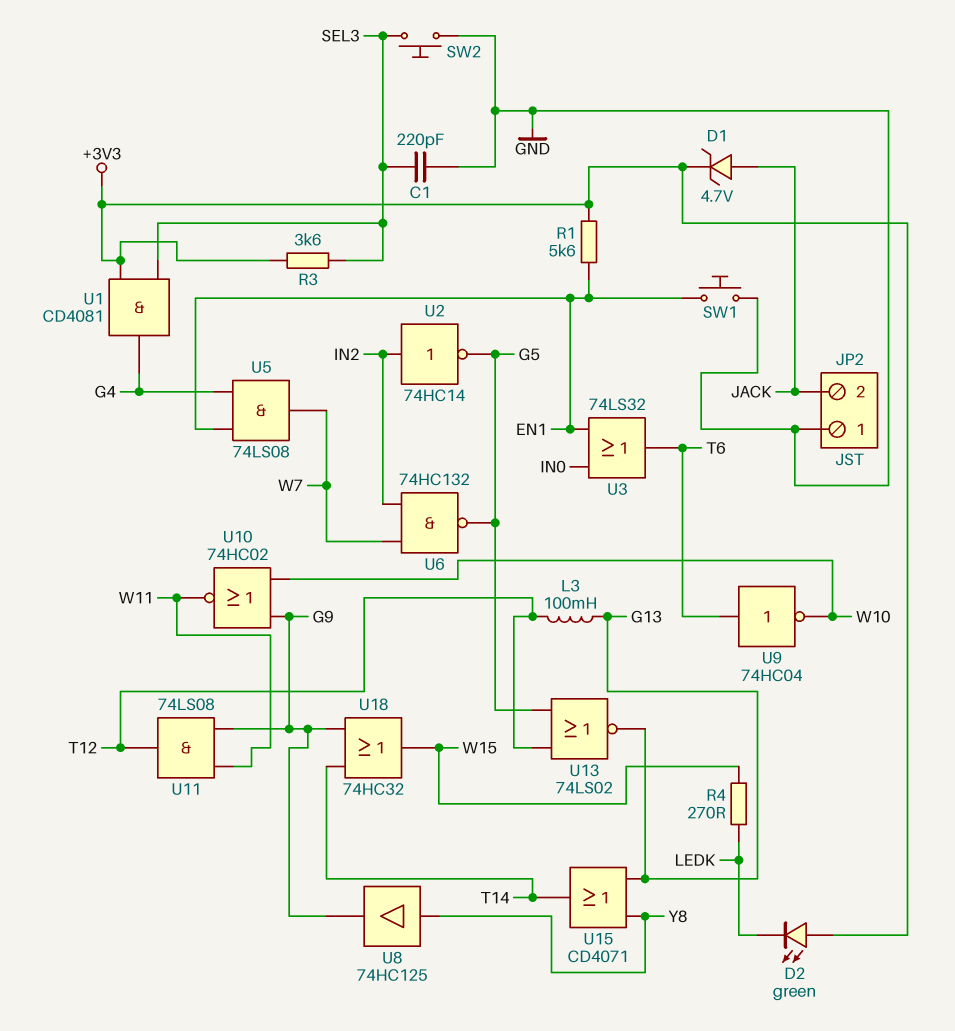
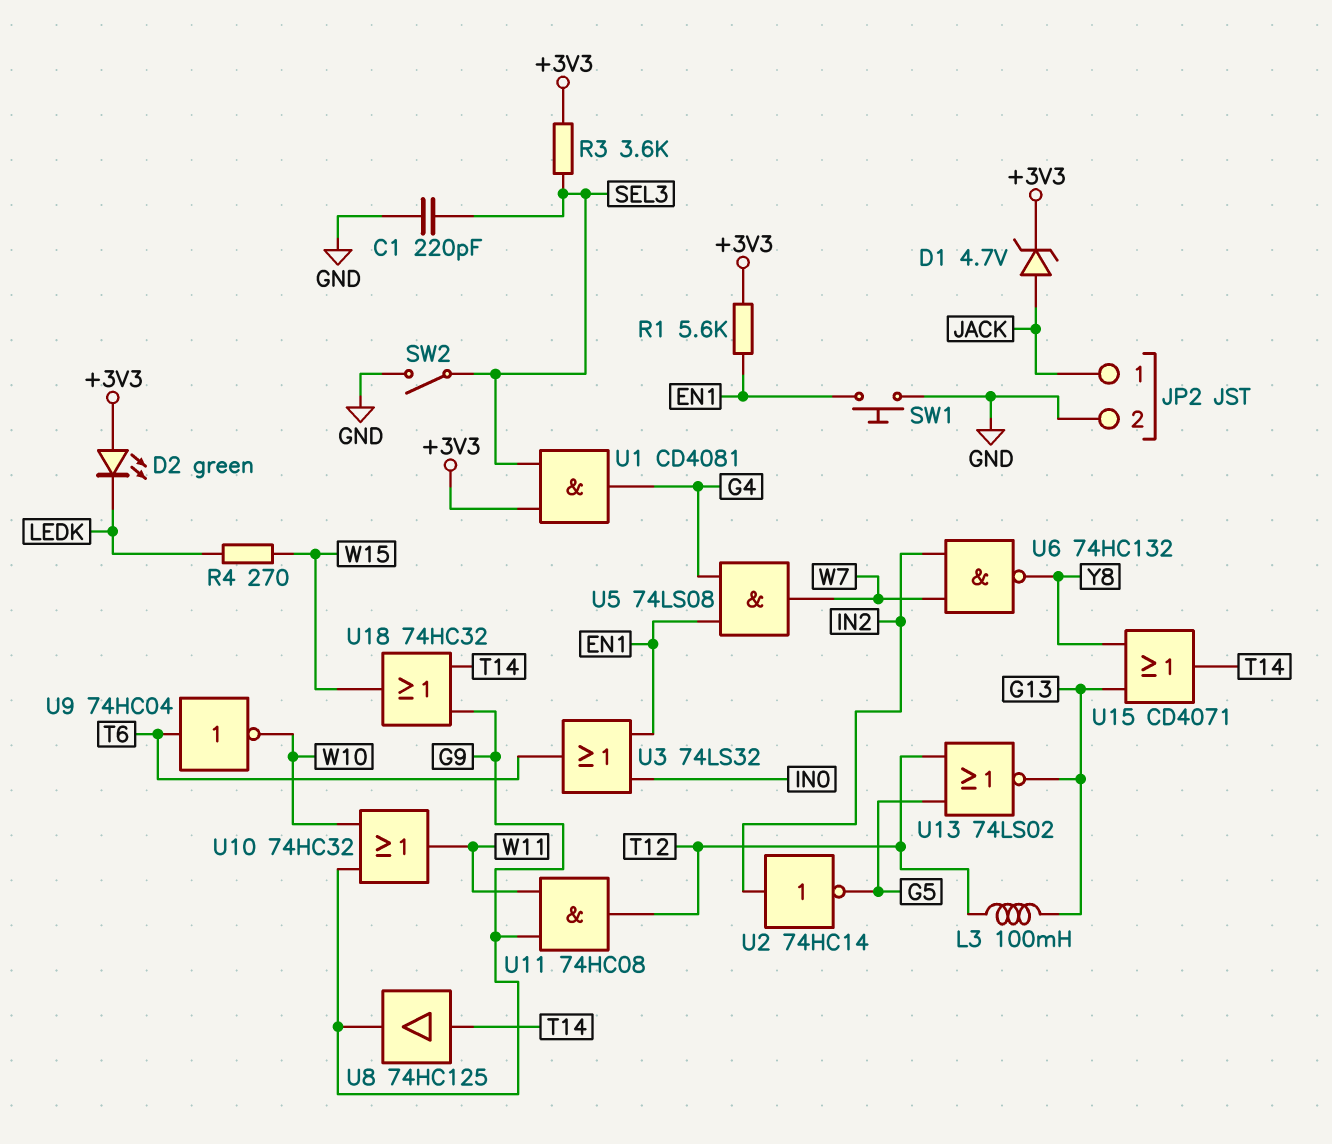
JP2 pin 1: GND -> JACK
JP2 pin 2: JACK -> GND
SW2: button (GND, SEL3) -> switch (GND, SEL3)
U6: NAND 74HC132 (in IN2, in W7, out G5) -> NAND 74HC132 (in IN2, in W7, out Y8)
U8: buffer 74HC125 (in Y8, out G9) -> buffer 74HC125 (in T14, out G9)
U10: NOR 74HC02 (in G9, in W10, out W11) -> OR 74HC32 (in G9, in W10, out W11)
U11: AND 74LS08 (in G9, in W11, out T12) -> AND 74HC08 (in G9, in W11, out T12)

